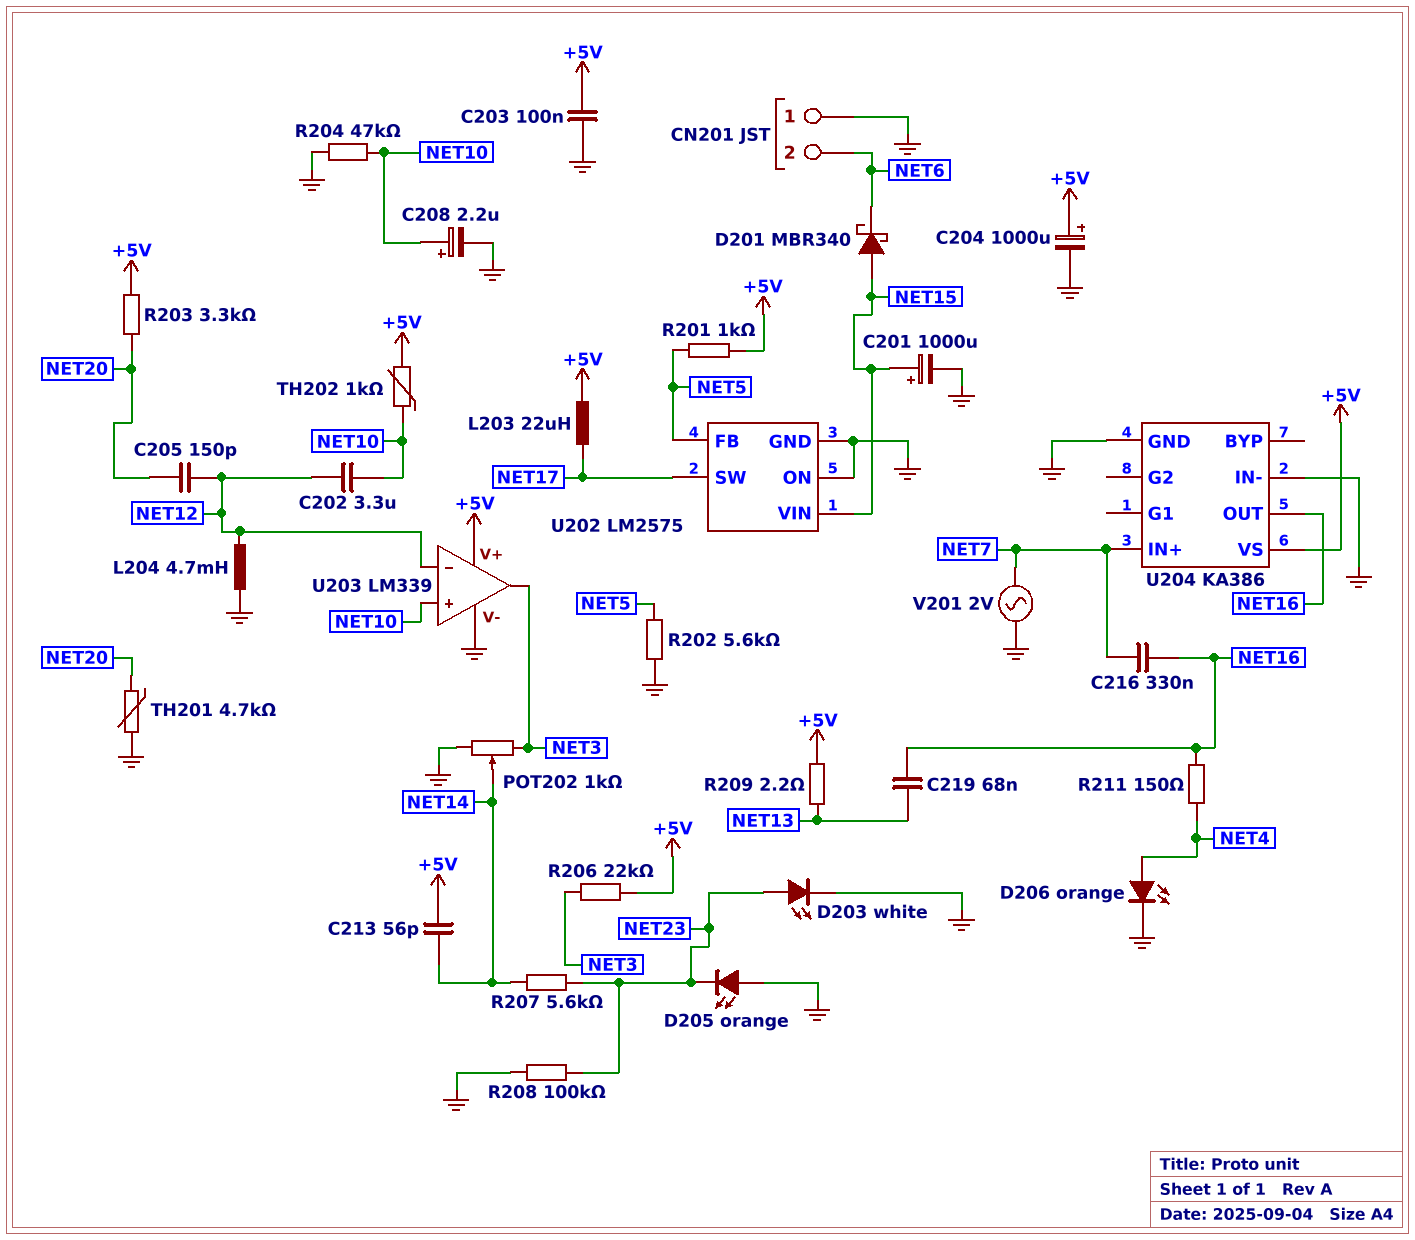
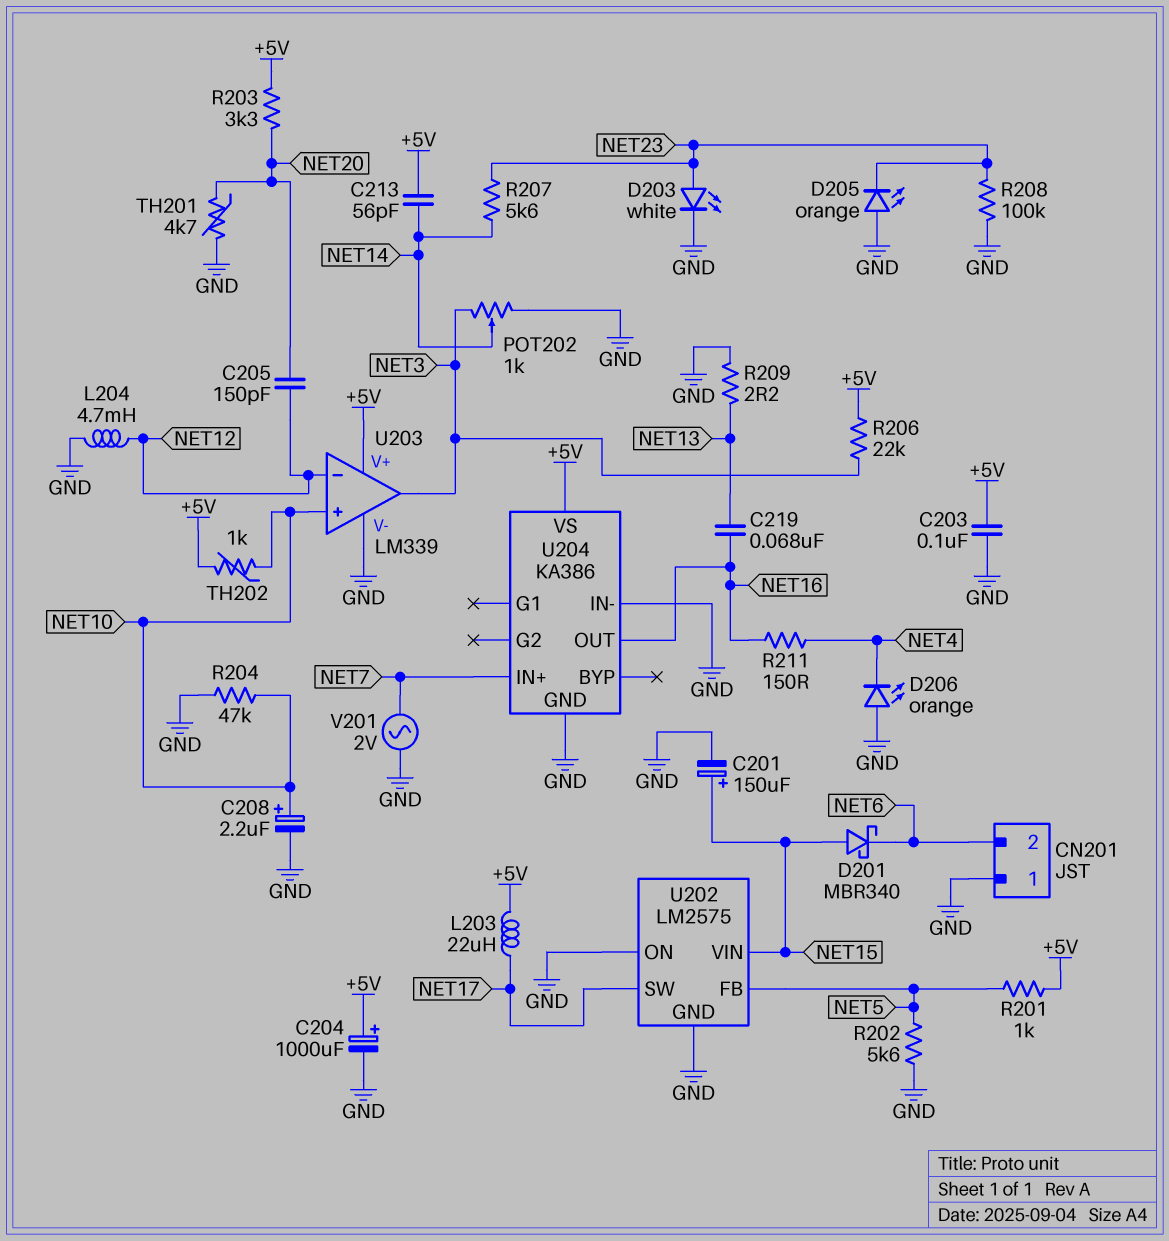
C201: 1000uF (plus NET15, minus GND) -> 150uF (plus NET15, minus GND)
C202: 3.3uF (NET10, NET12) -> none
C216: 330nF (NET7, NET16) -> none
D206: LED orange (A NET4, K GND) -> LED orange (A GND, K NET4)
R209: 2.2 (+5V, NET13) -> 2.2 (GND, NET13)

